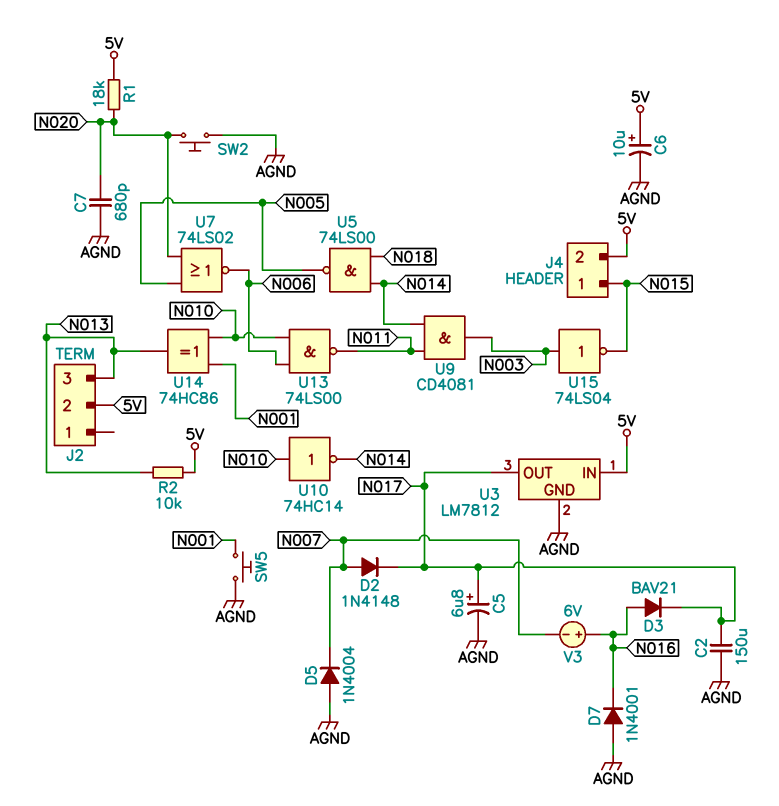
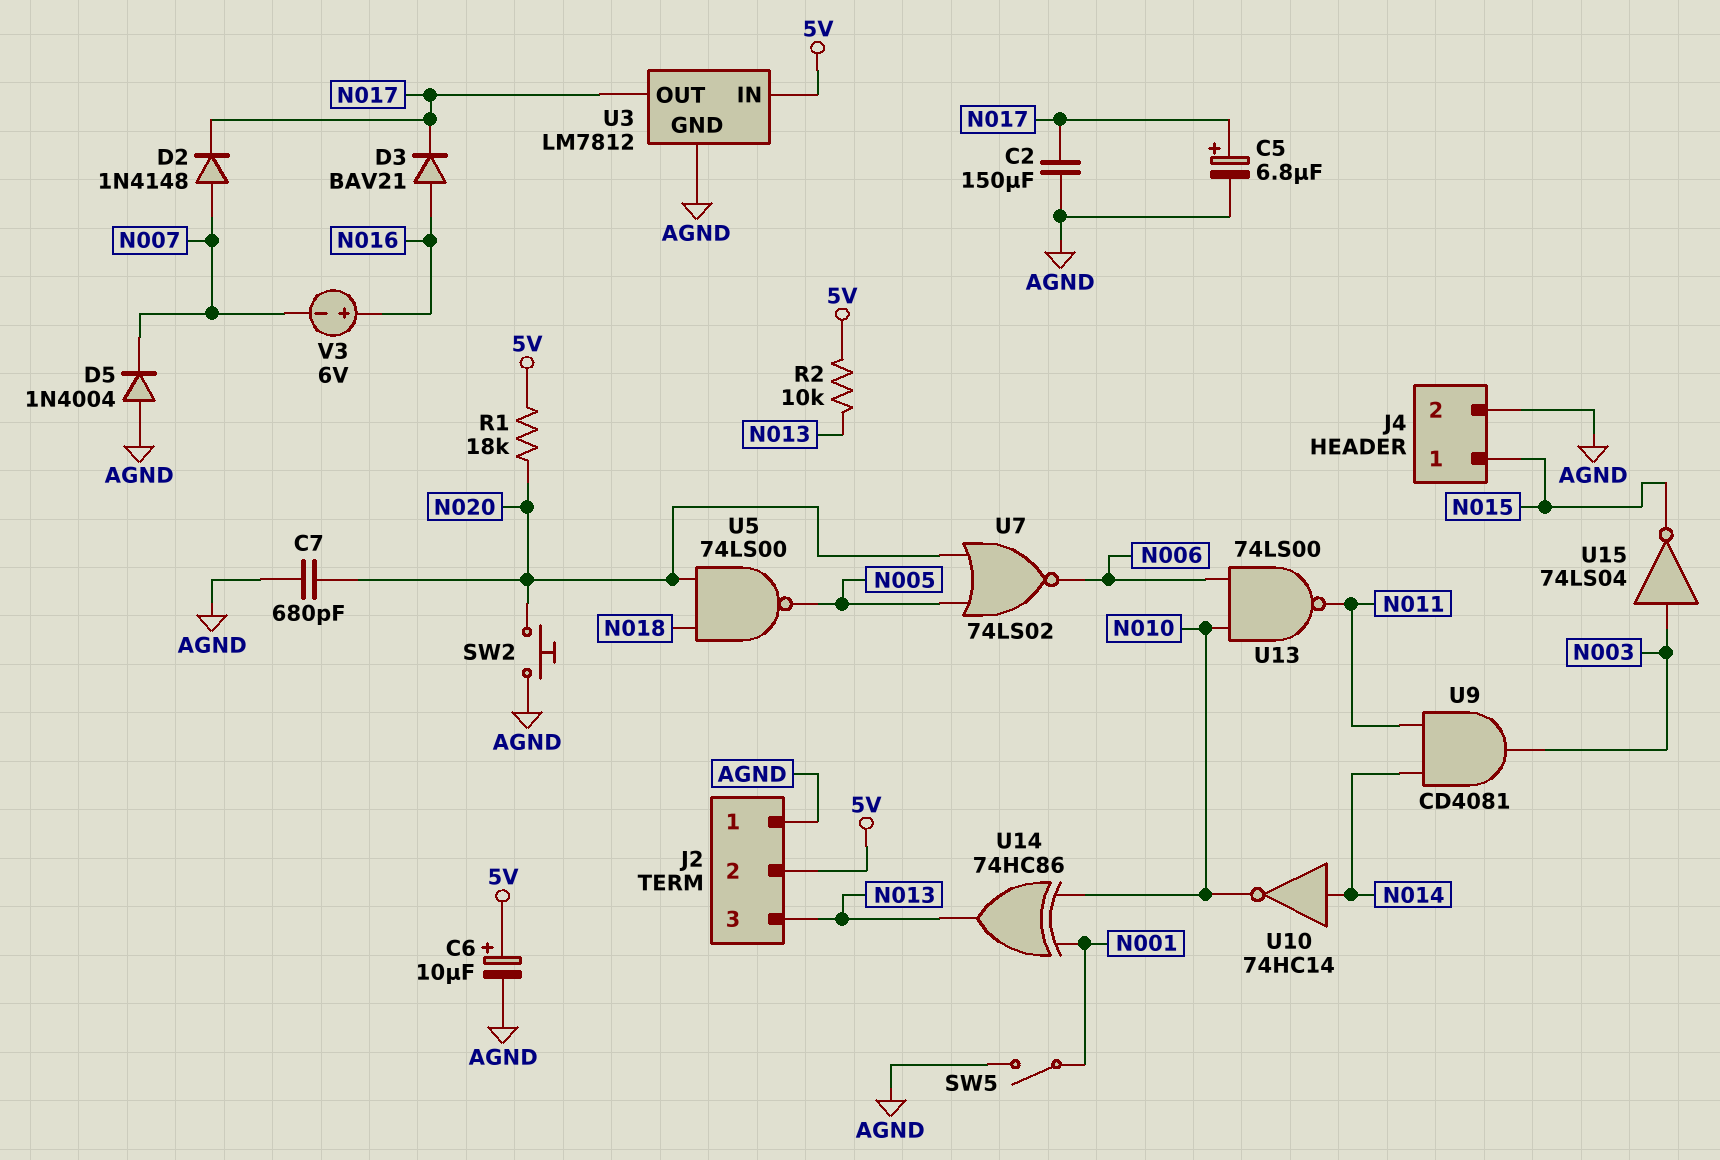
D7: diode 1N4001 (A AGND, K N016) -> none
J2 pin 1: none -> AGND
J4 pin 2: 5V -> AGND
SW5: button (AGND, N001) -> switch (AGND, N001)
U5: NAND 74LS00 (in N014, in N018, out N005) -> NAND 74LS00 (in N018, in N020, out N005)
U10: NOT 74HC14 (in N010, out N014) -> NOT 74HC14 (in N014, out N010)

